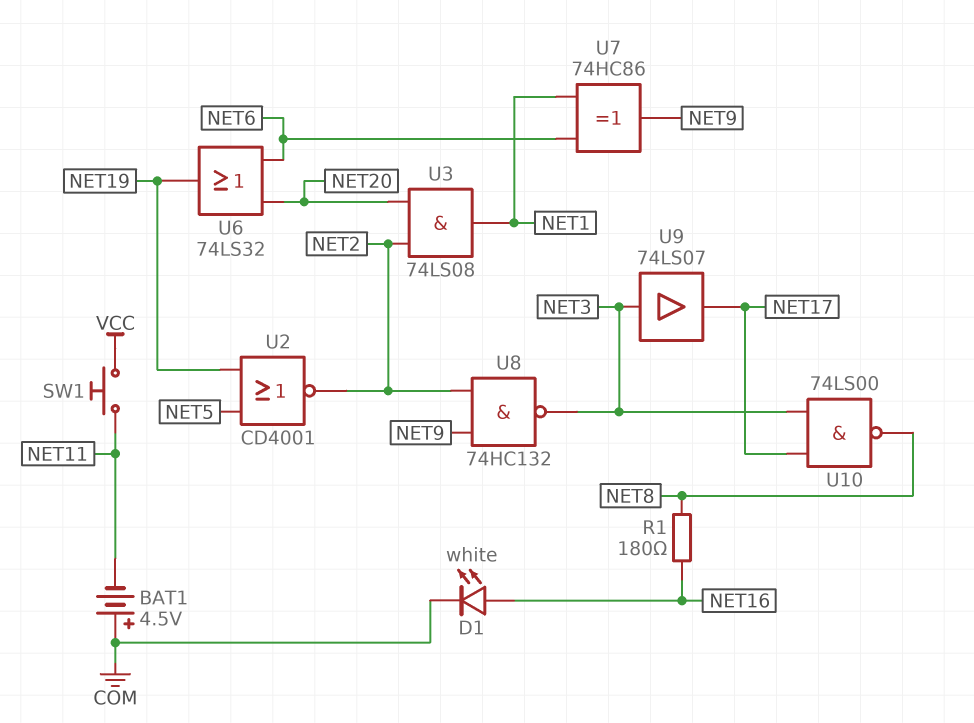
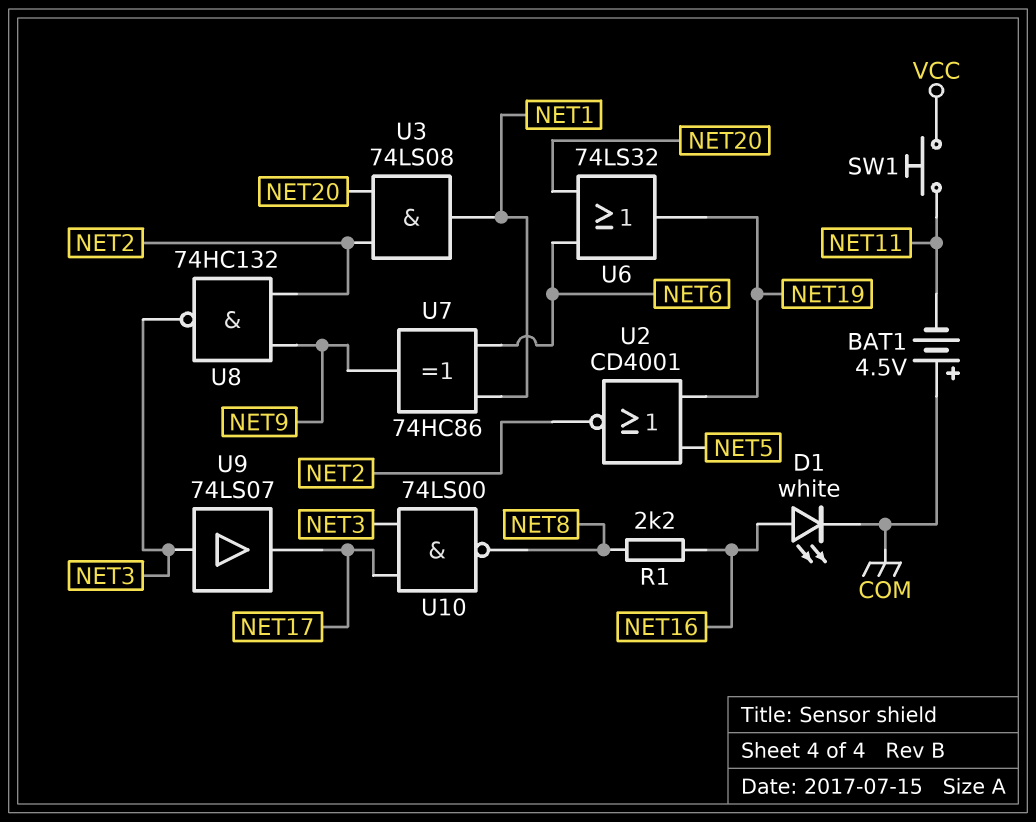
R1: 180 (NET8, NET16) -> 2.2k (NET8, NET16)

